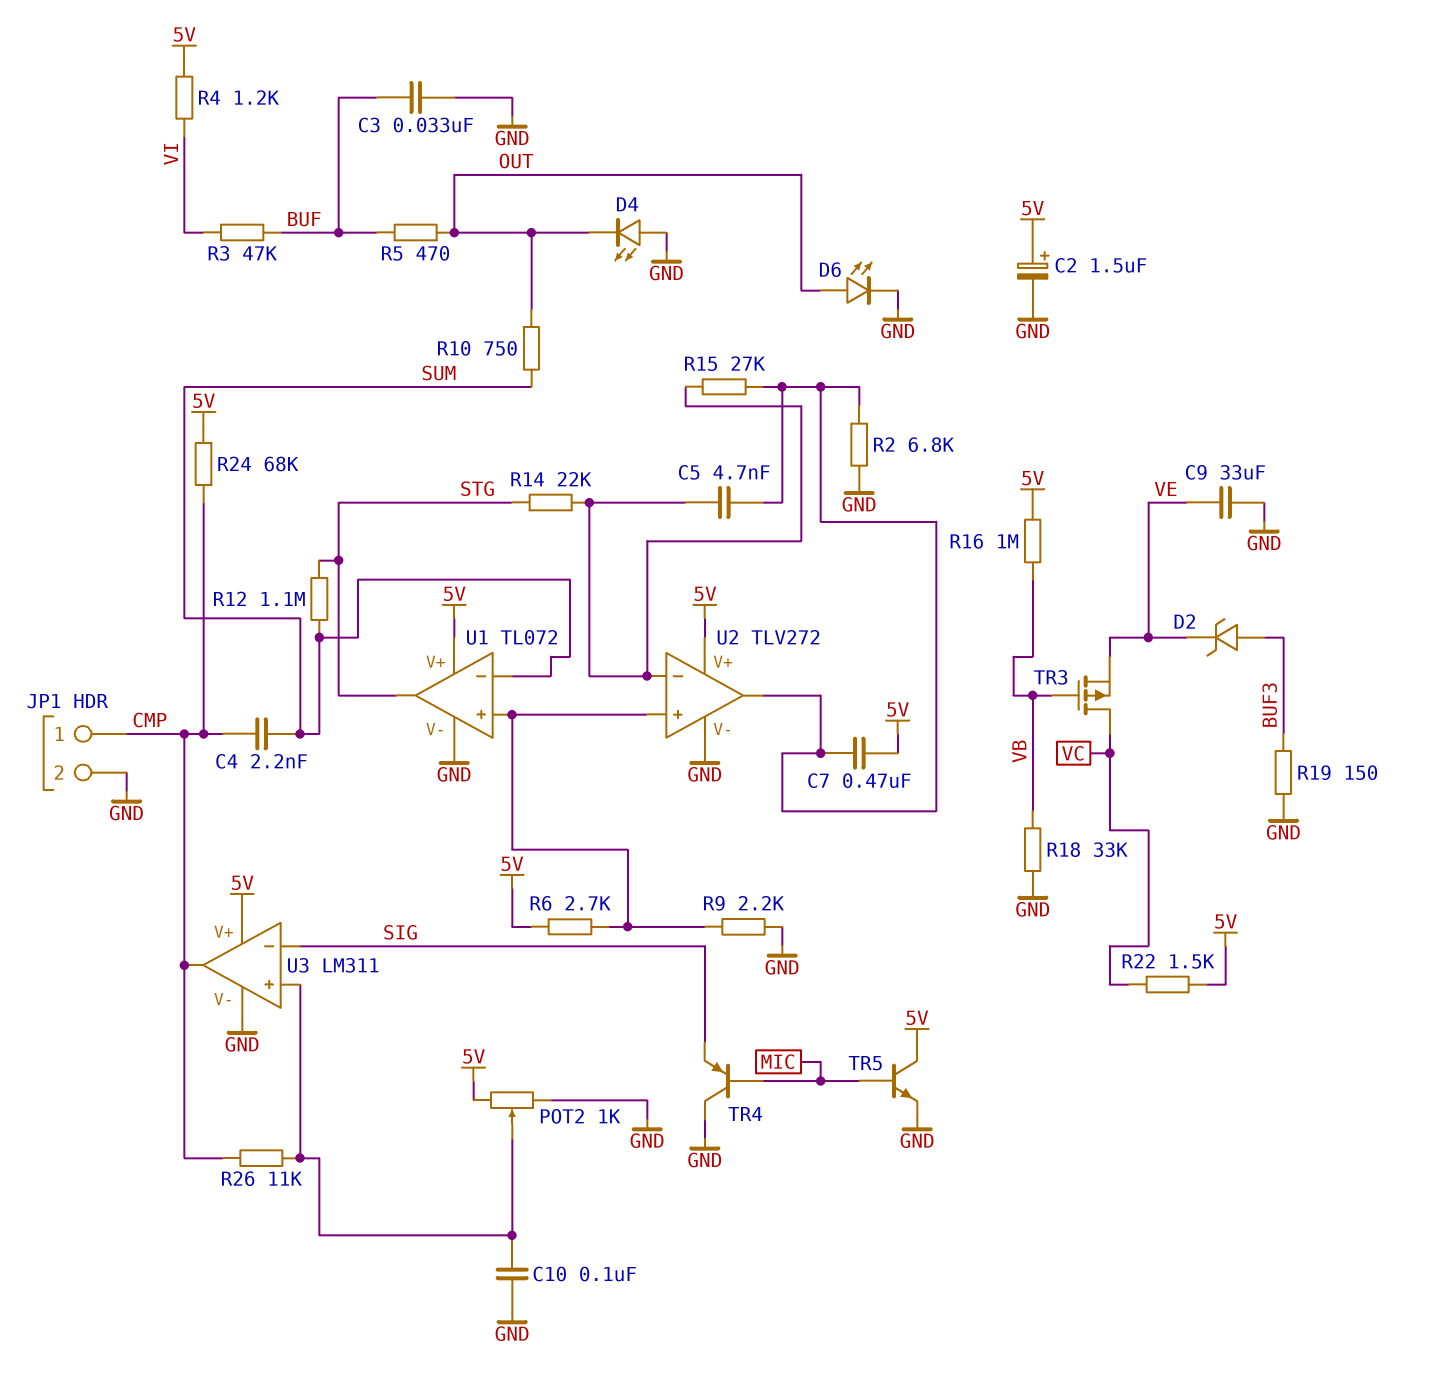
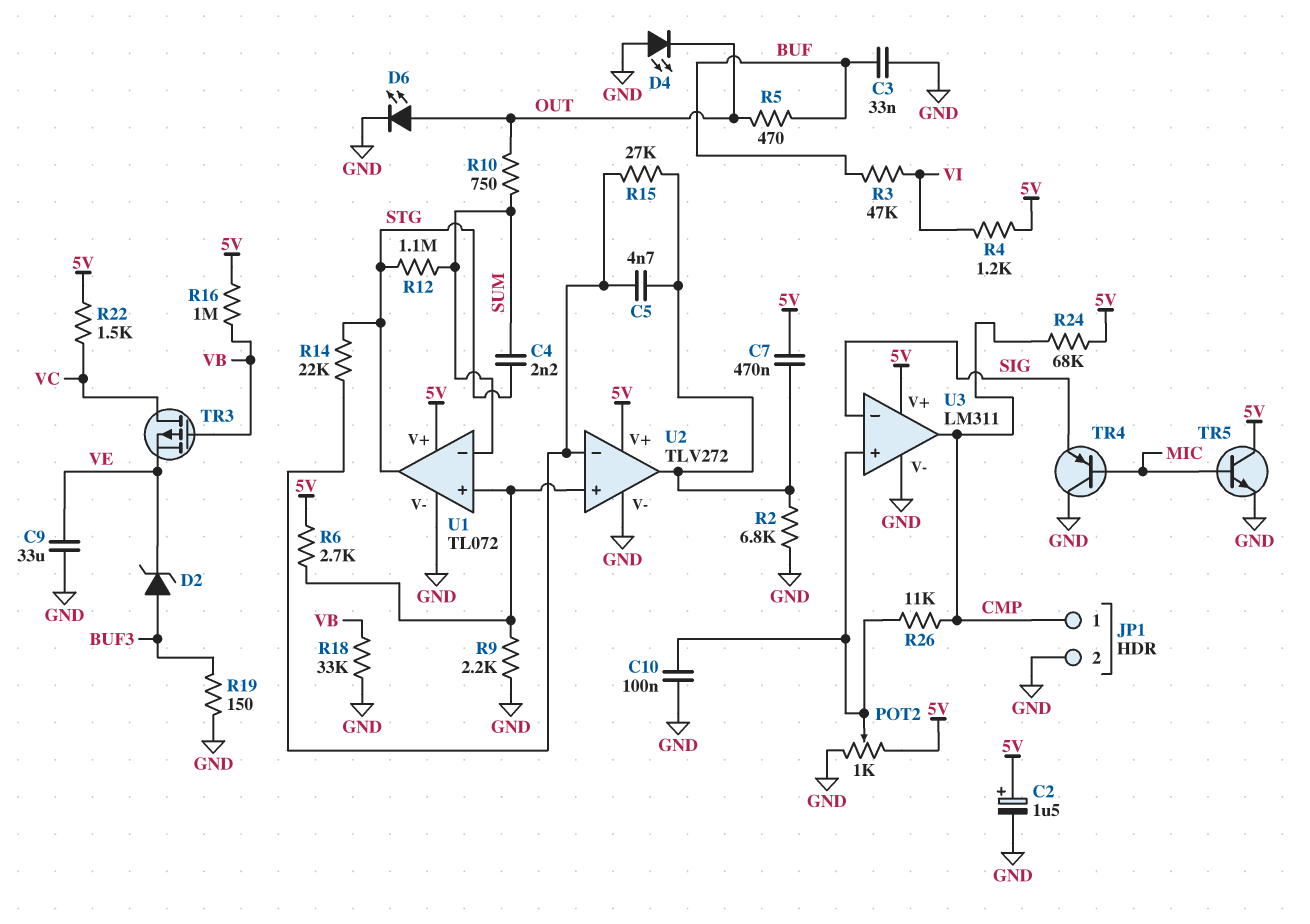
C4: 2.2nF (CMP, SUM) -> 2.2nF (STG, SUM)

